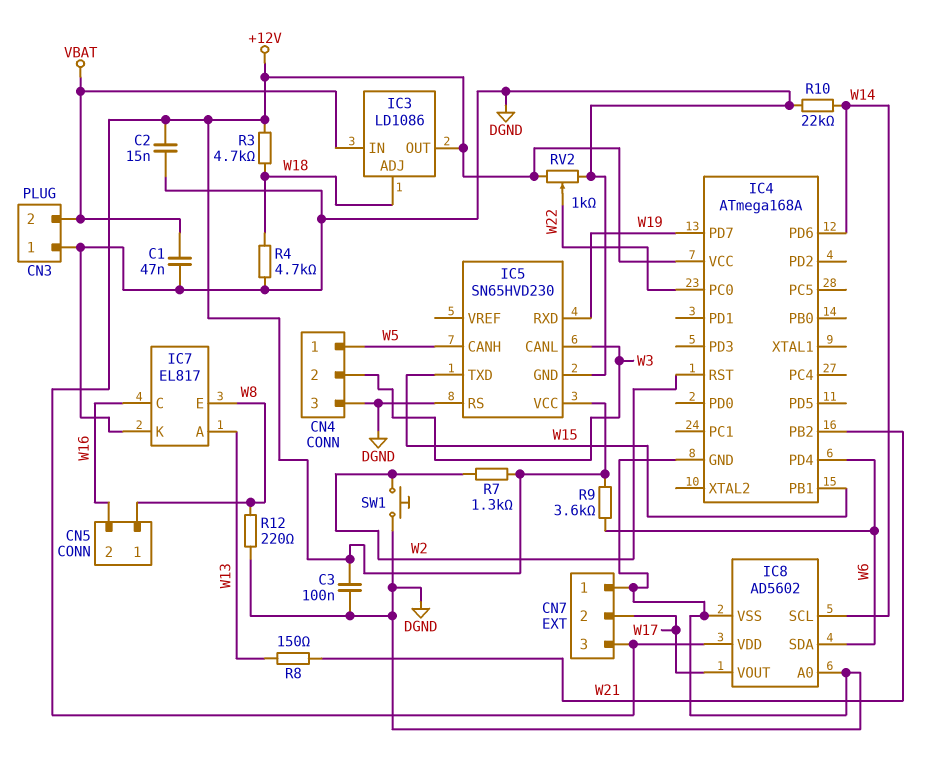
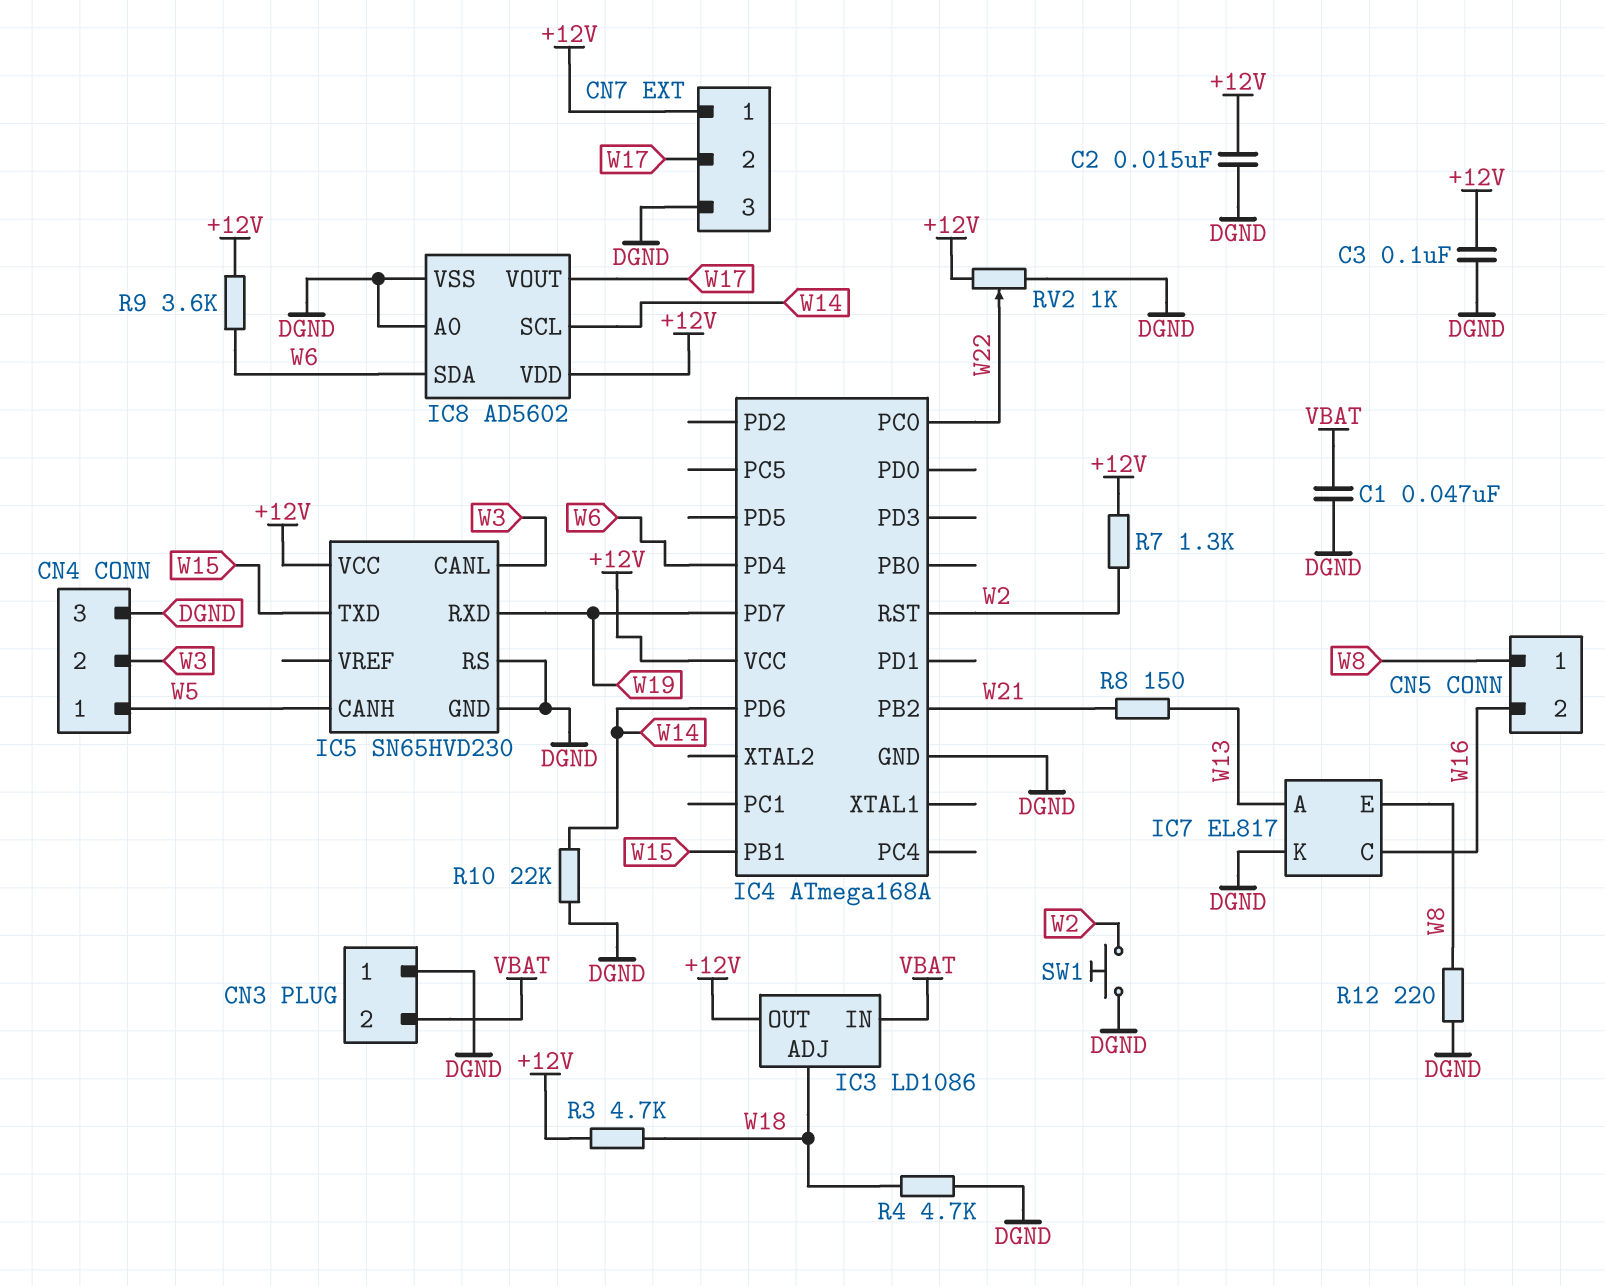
CN7 pin 1: DGND -> +12V
CN7 pin 3: +12V -> DGND

